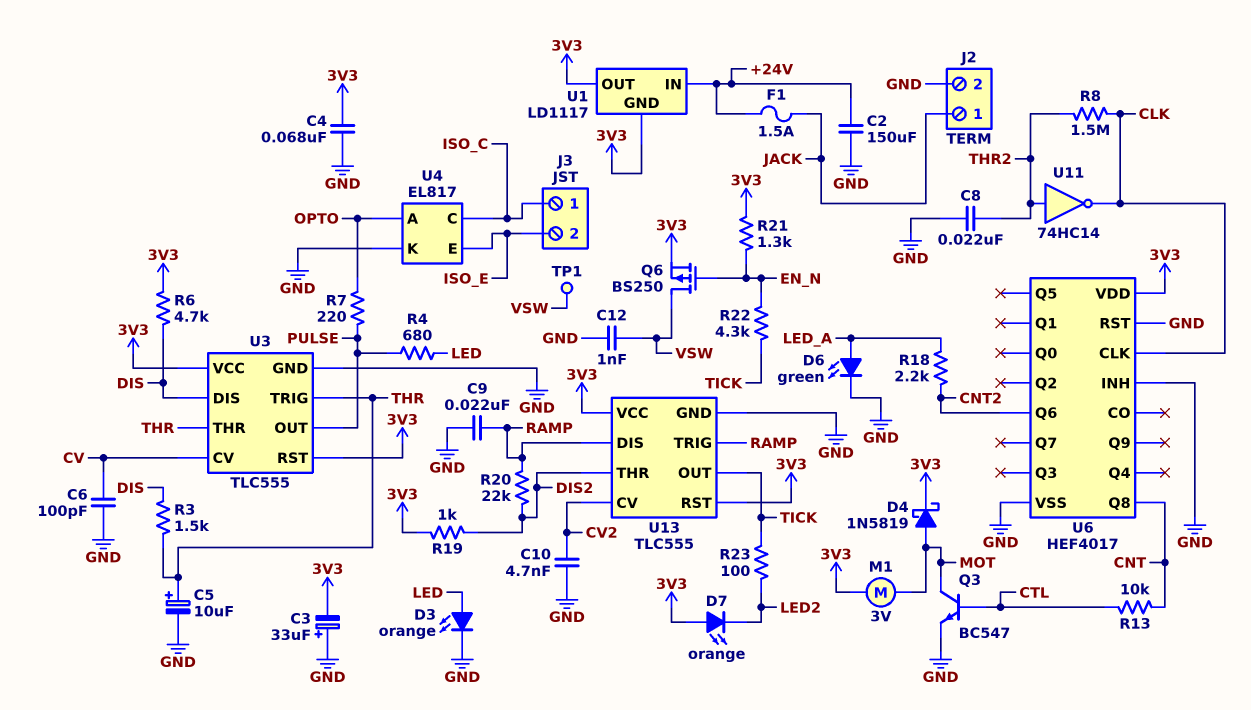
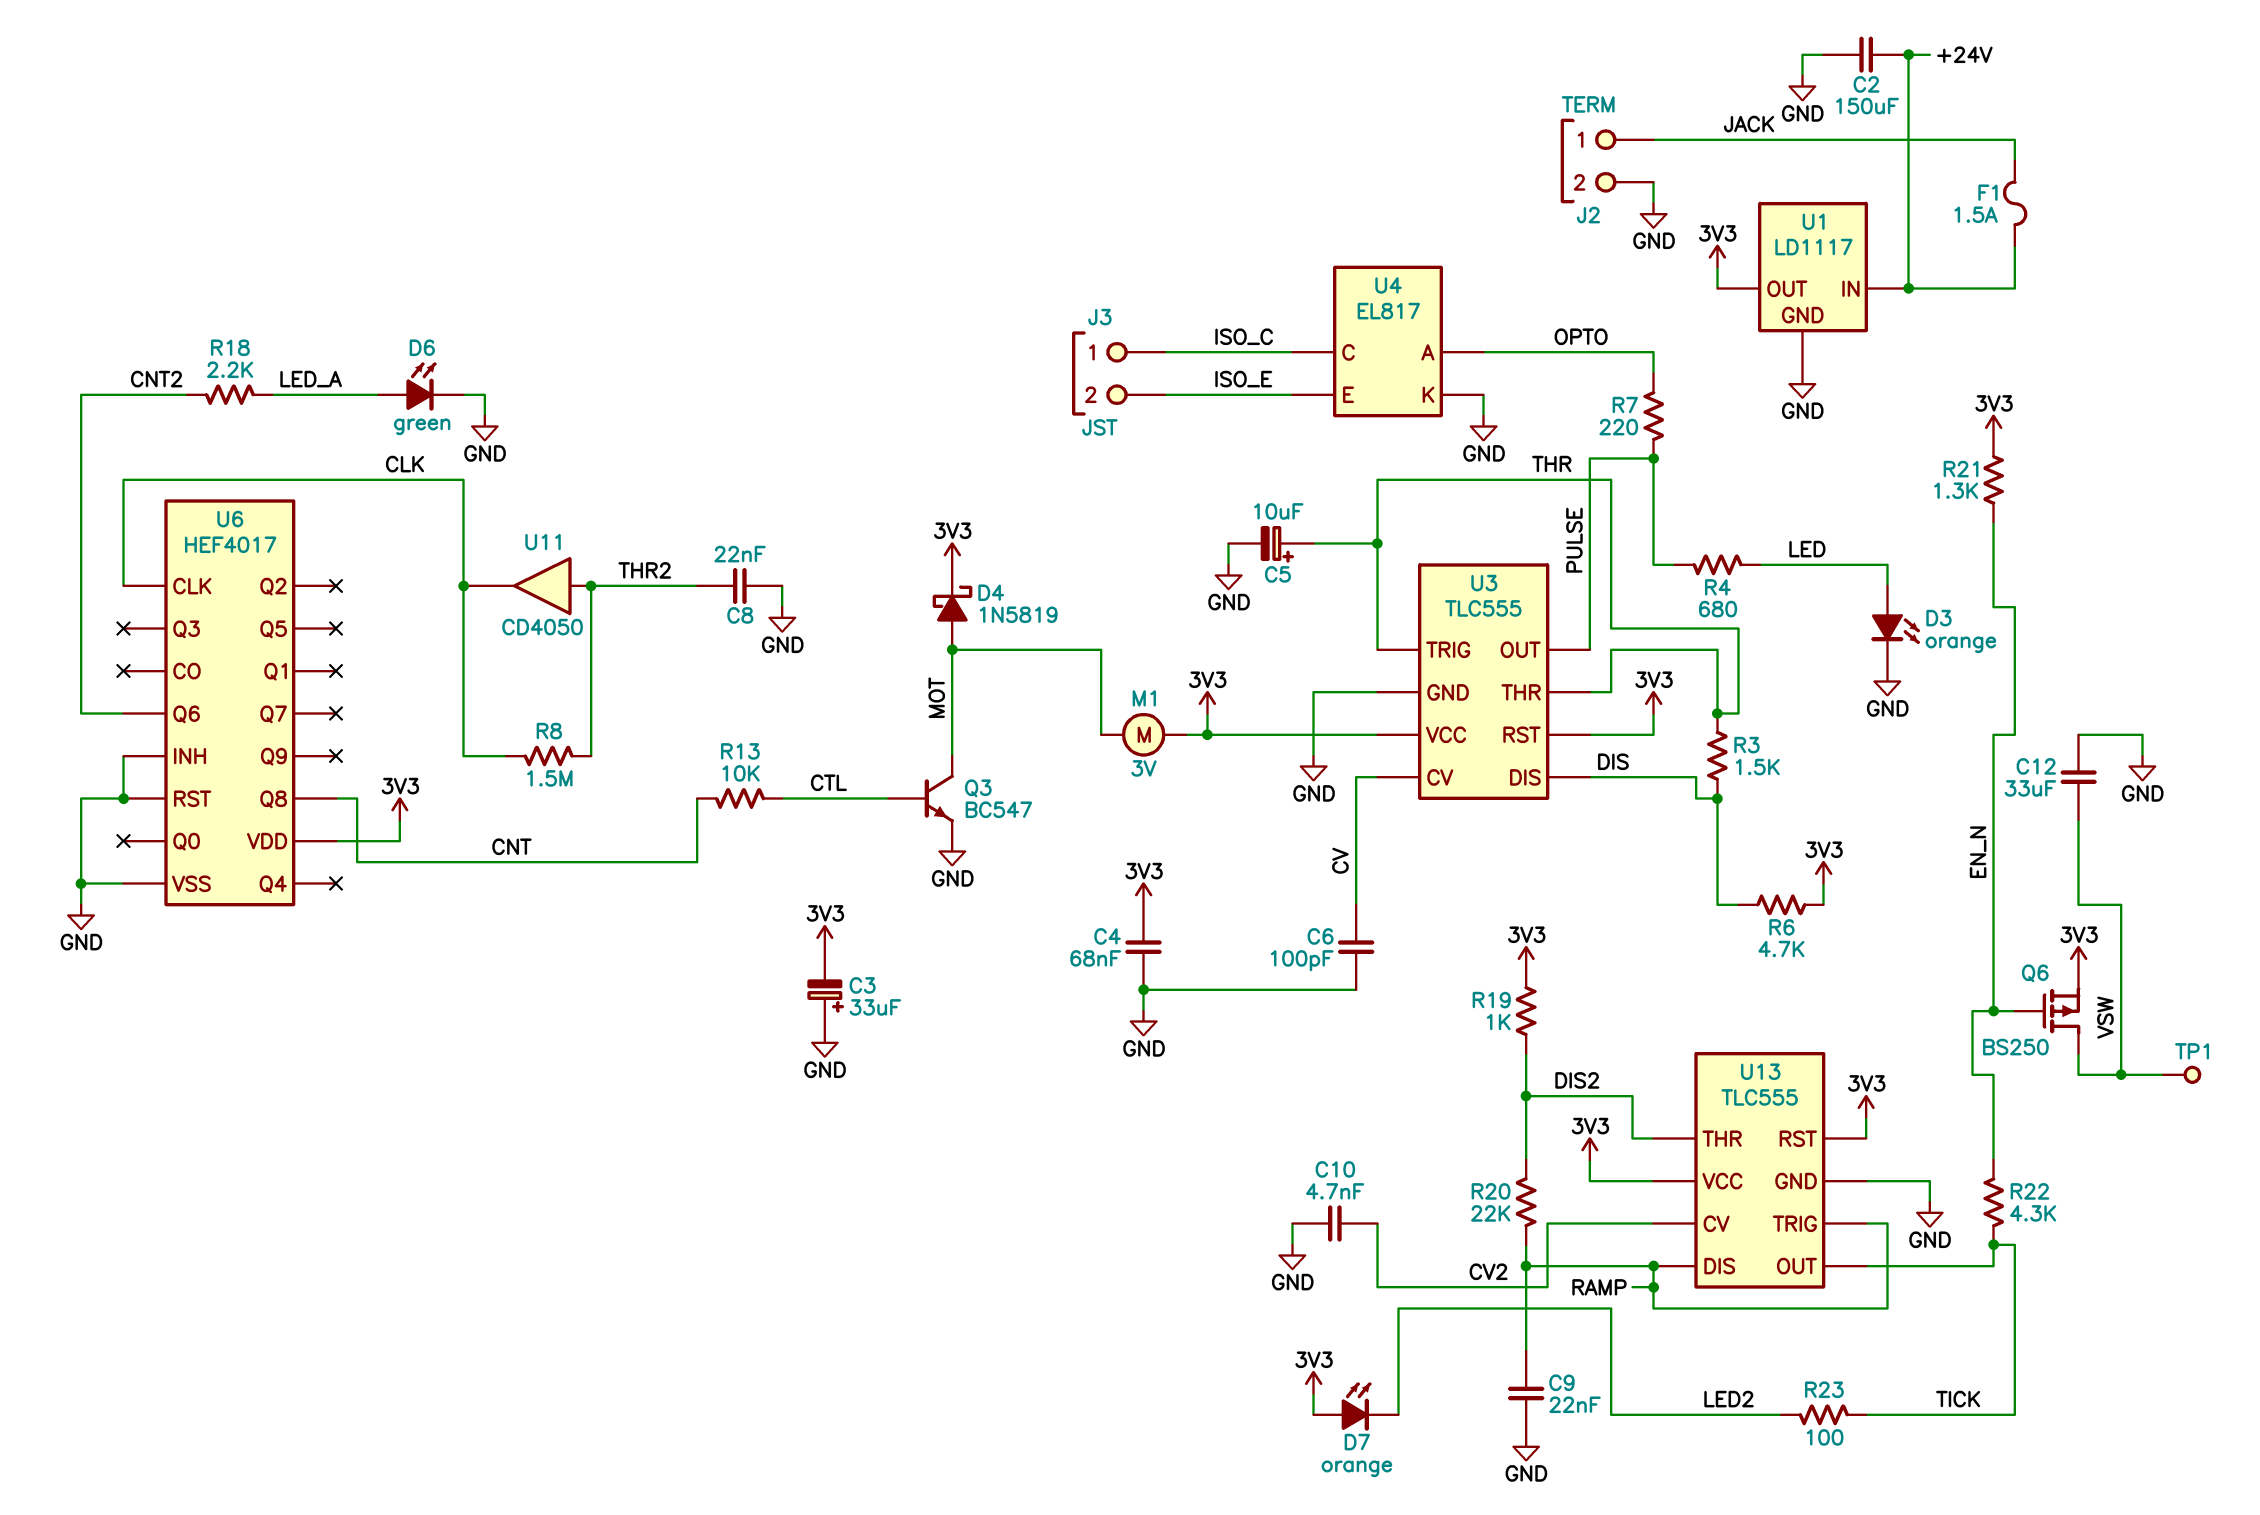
C12: 1nF (GND, VSW) -> 33uF (GND, VSW)
U1 pin GND: 3V3 -> GND
U11: NOT 74HC14 (in THR2, out CLK) -> buffer CD4050 (in THR2, out CLK)

